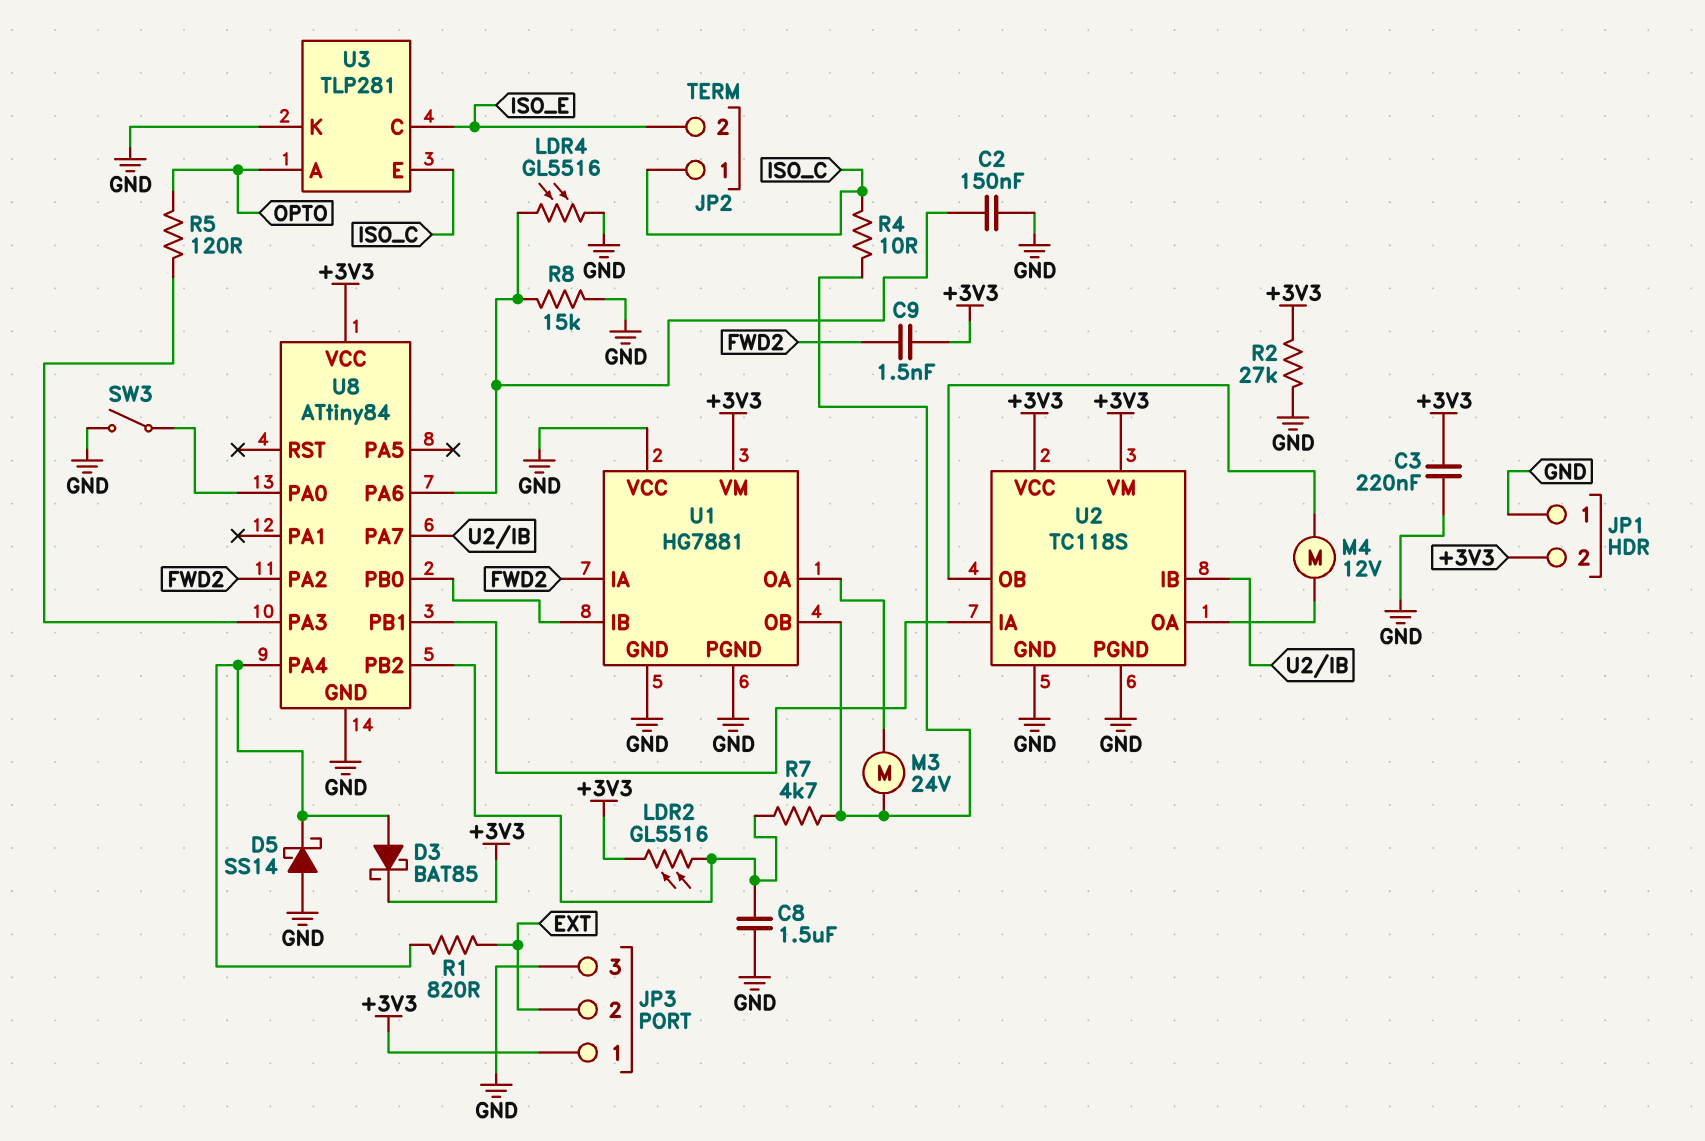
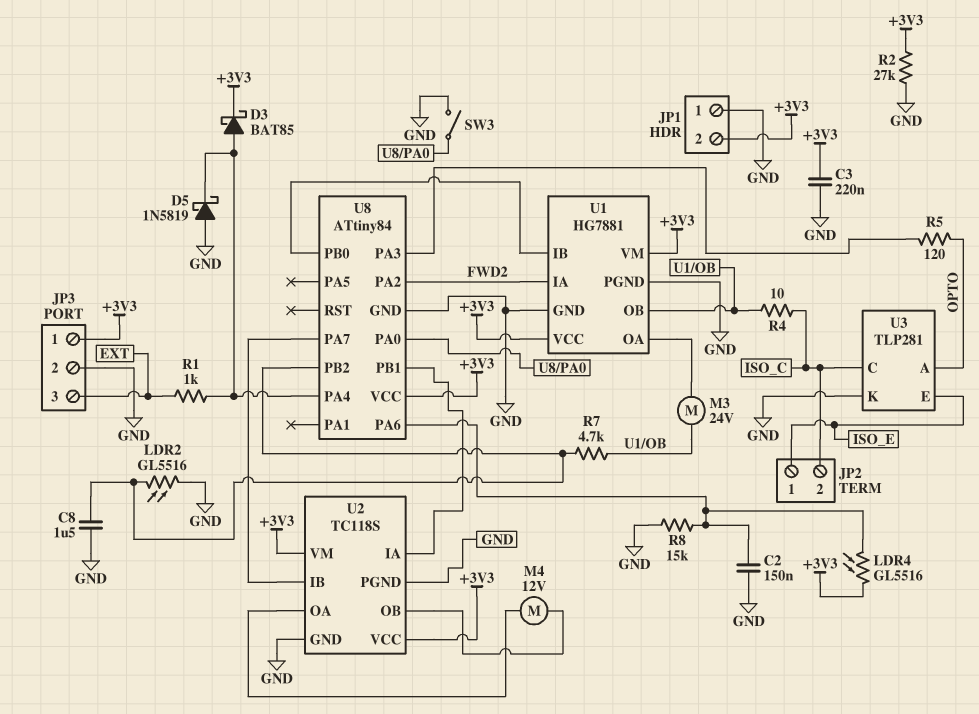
C9: 1.5nF (+3V3, FWD2) -> none
D5: schottky SS14 (A GND, K U8/PA4) -> schottky 1N5819 (A GND, K U8/PA4)
JP2 pin 1: ISO_C -> ISO_E
JP2 pin 2: ISO_E -> ISO_C
JP3 pin 2: EXT -> GND
JP3 pin 3: GND -> EXT
LDR2: GL5516 (+3V3, U8/PB2) -> GL5516 (GND, U8/PB2)
LDR4: GL5516 (GND, U8/PA6) -> GL5516 (+3V3, U8/PA6)
R1: 820 (EXT, U8/PA4) -> 1k (EXT, U8/PA4)
U1 pin VCC: GND -> +3V3
U3 pin C: ISO_E -> ISO_C
U3 pin E: ISO_C -> ISO_E

